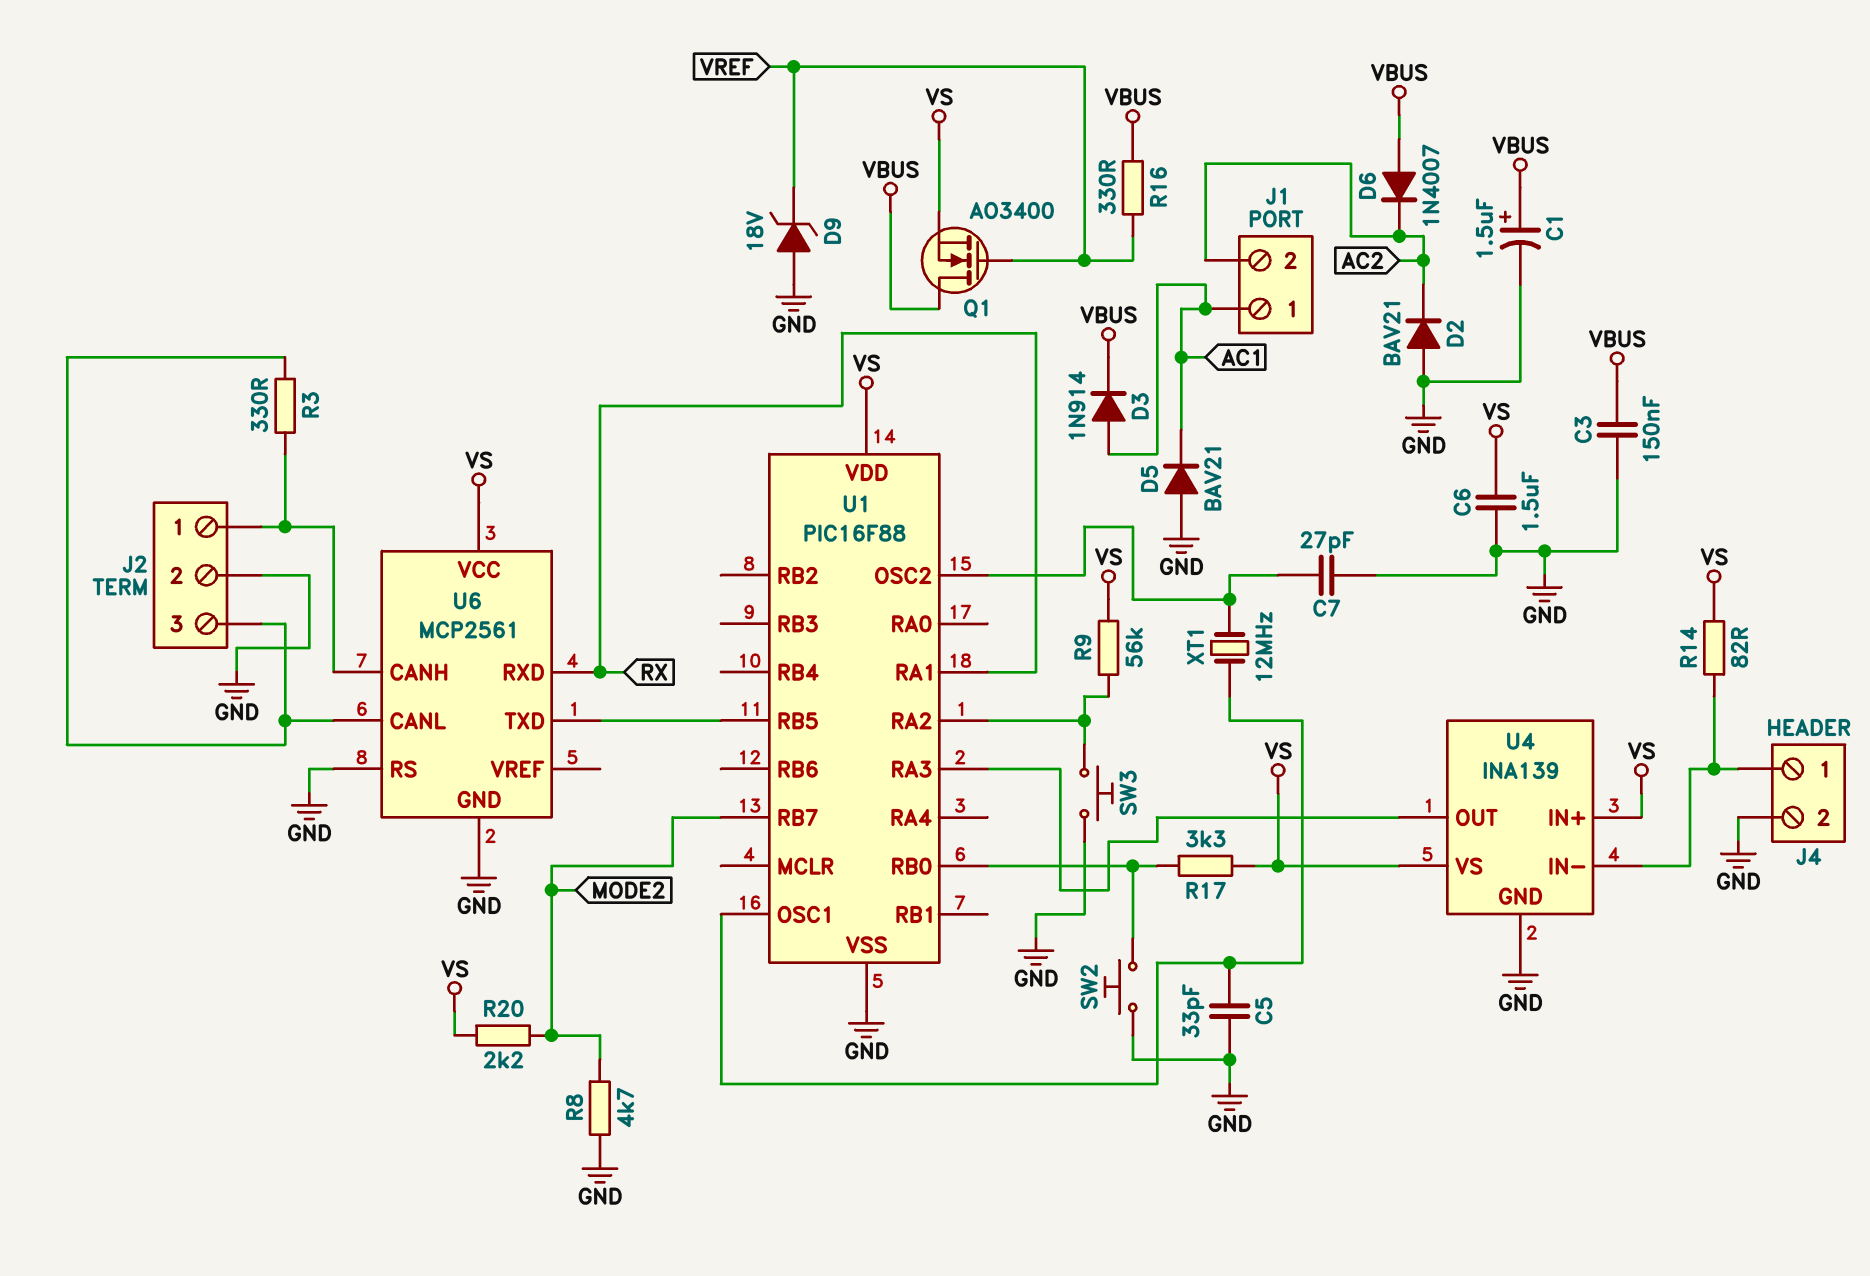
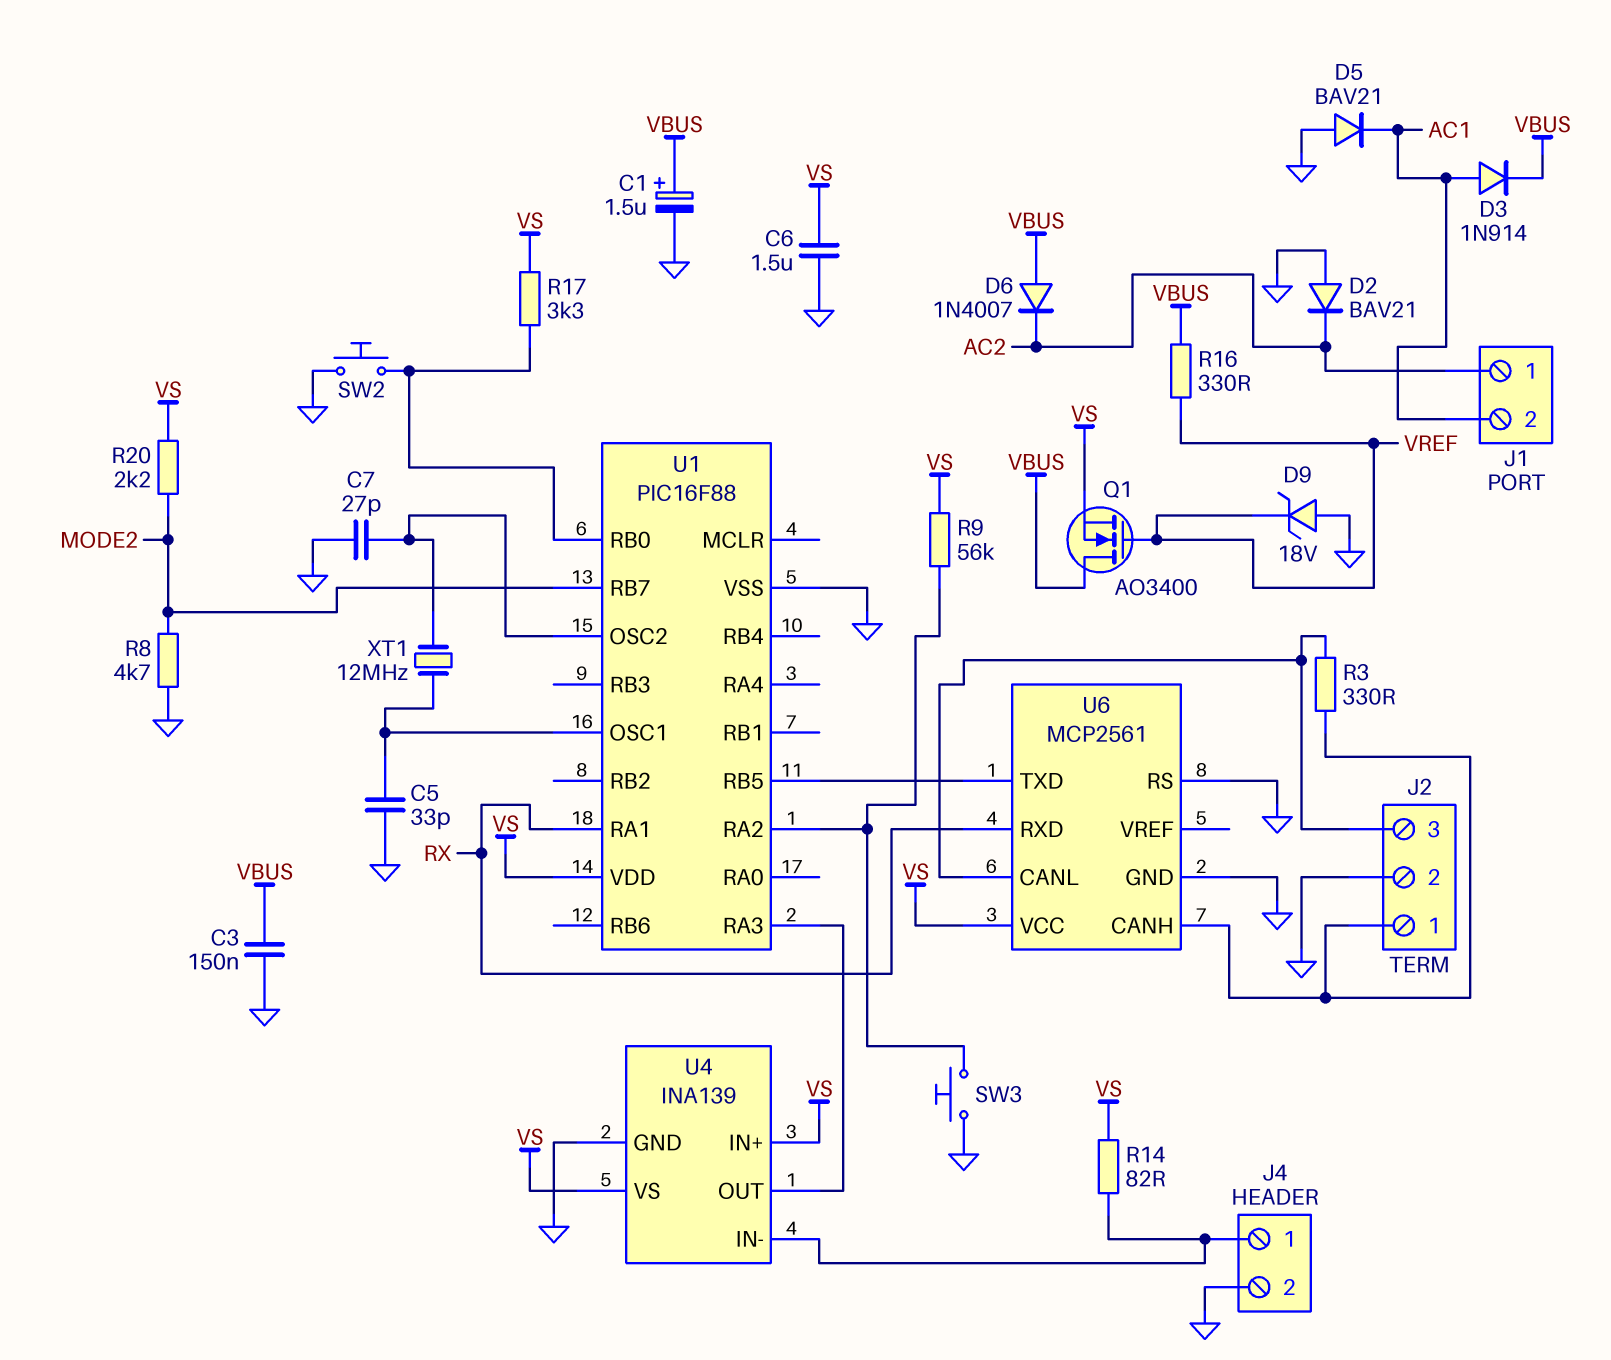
J1 pin 1: AC1 -> AC2
J1 pin 2: AC2 -> AC1

